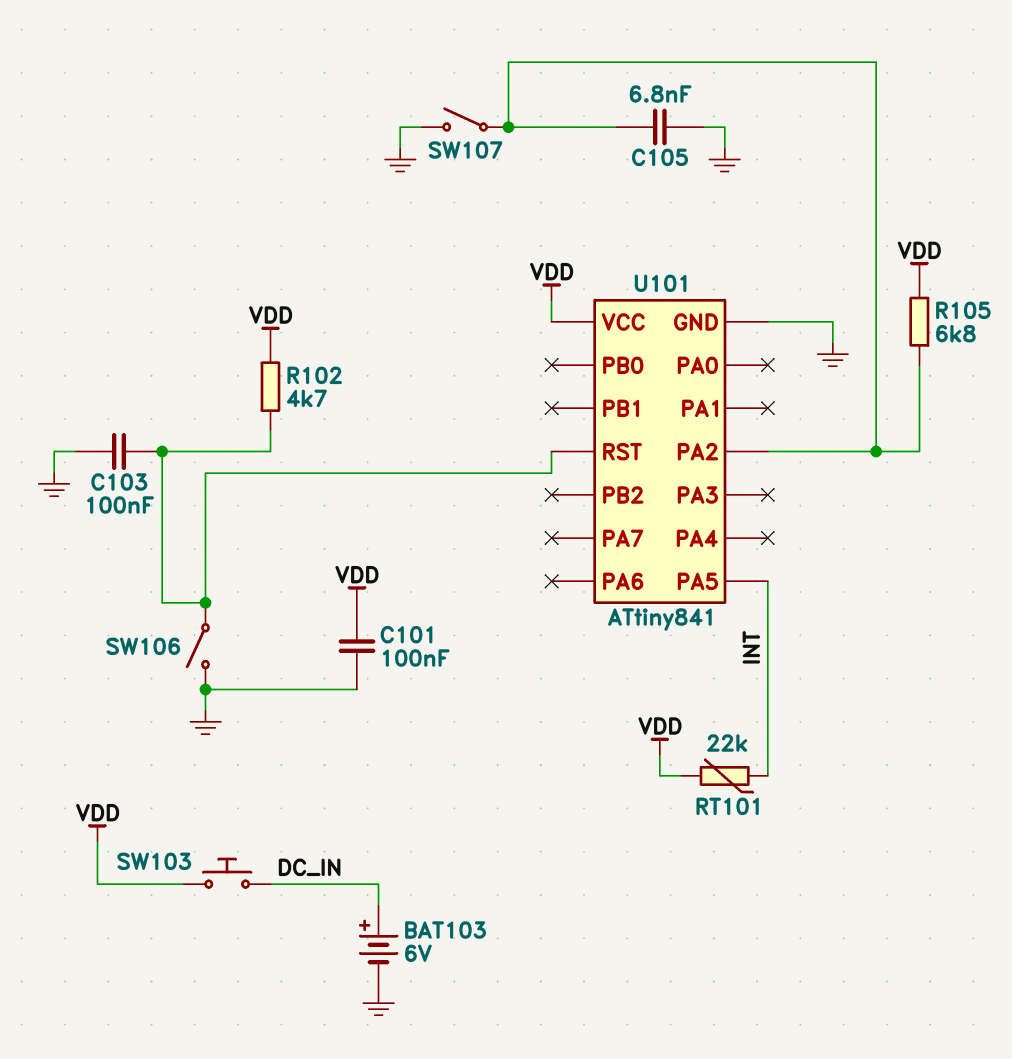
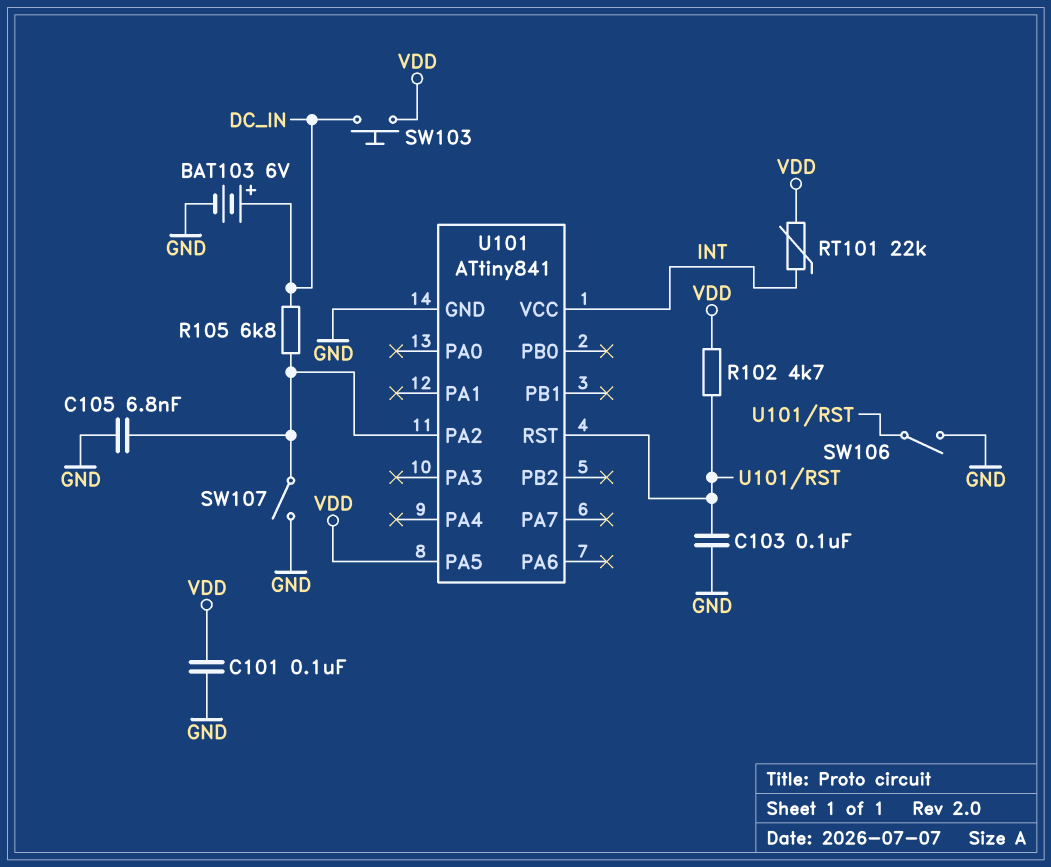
R105: 6.8k (U101/PA2, VDD) -> 6.8k (DC_IN, U101/PA2)
U101 pin PA5: INT -> VDD
U101 pin VCC: VDD -> INT

